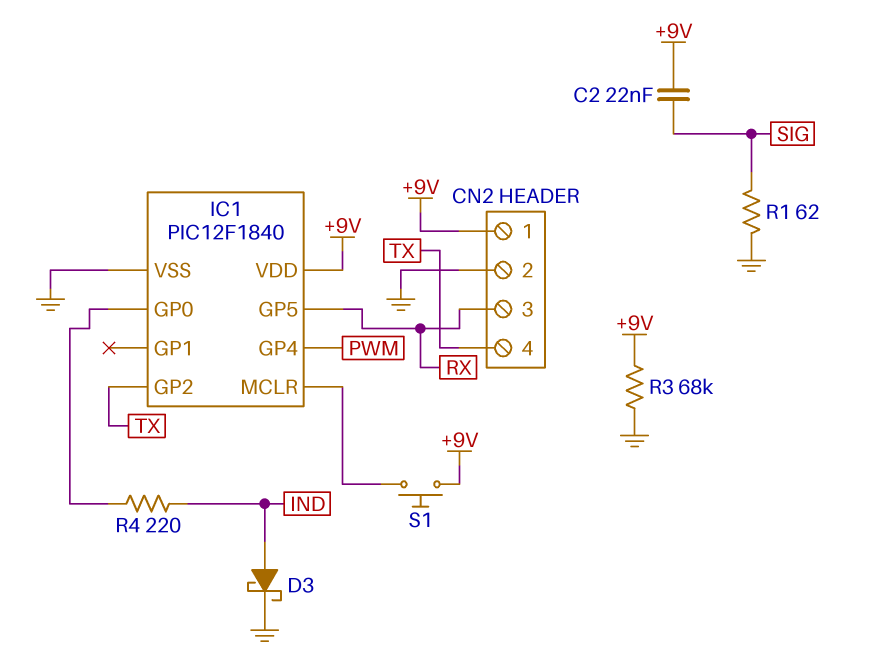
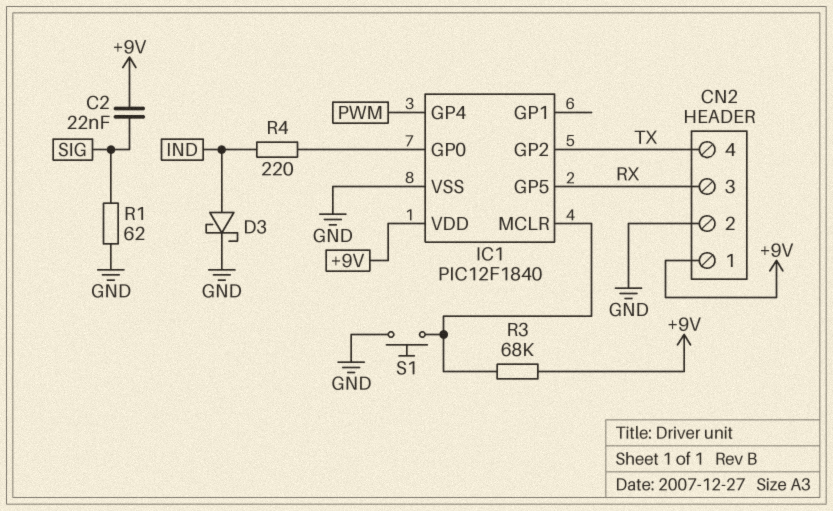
R3: 68k (+9V, GND) -> 68k (+9V, IC1/MCLR)
S1: button (+9V, IC1/MCLR) -> button (GND, IC1/MCLR)

